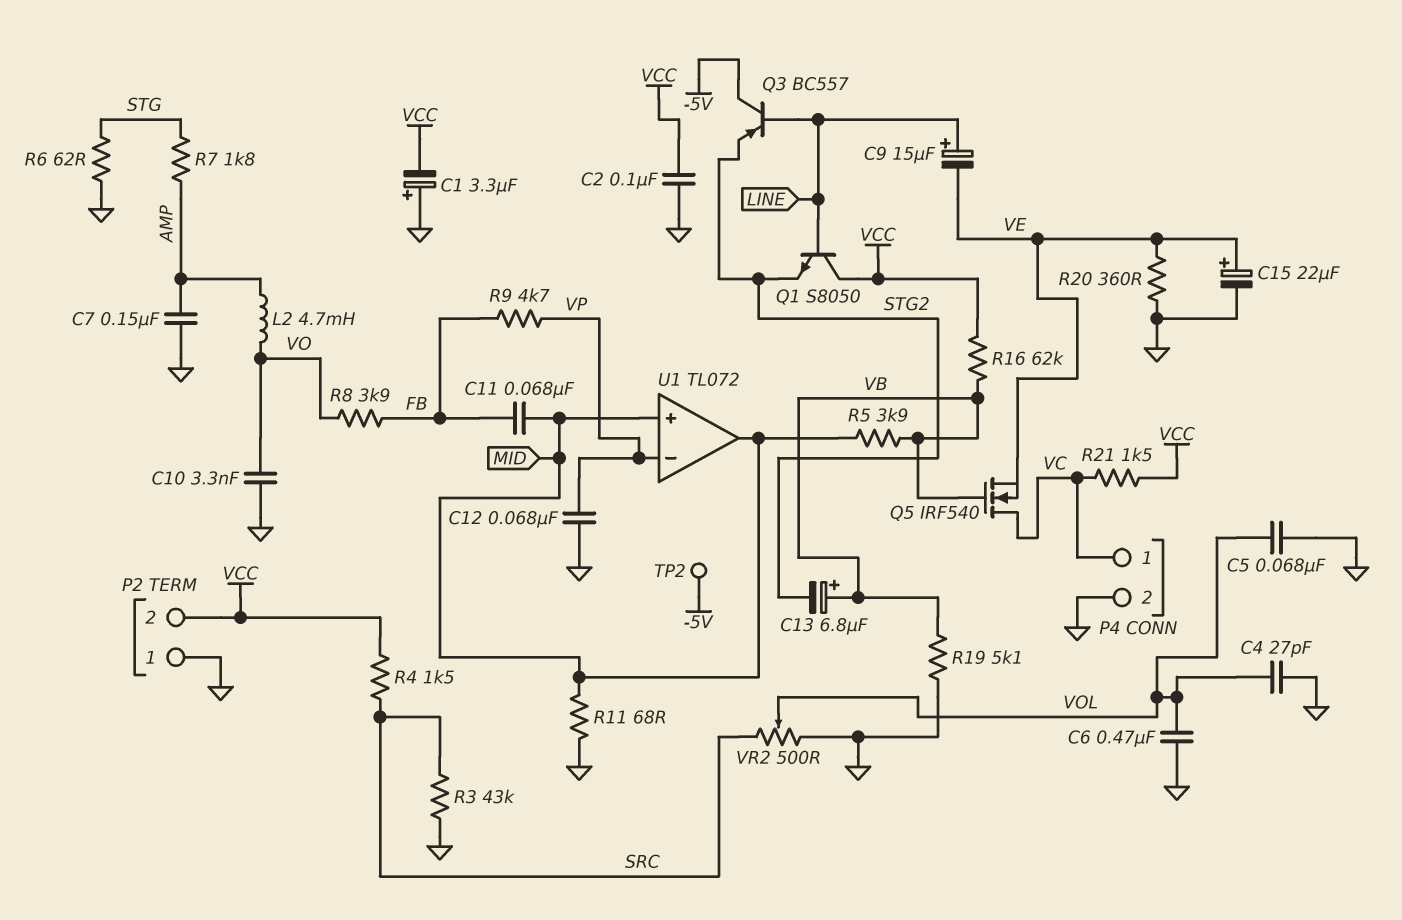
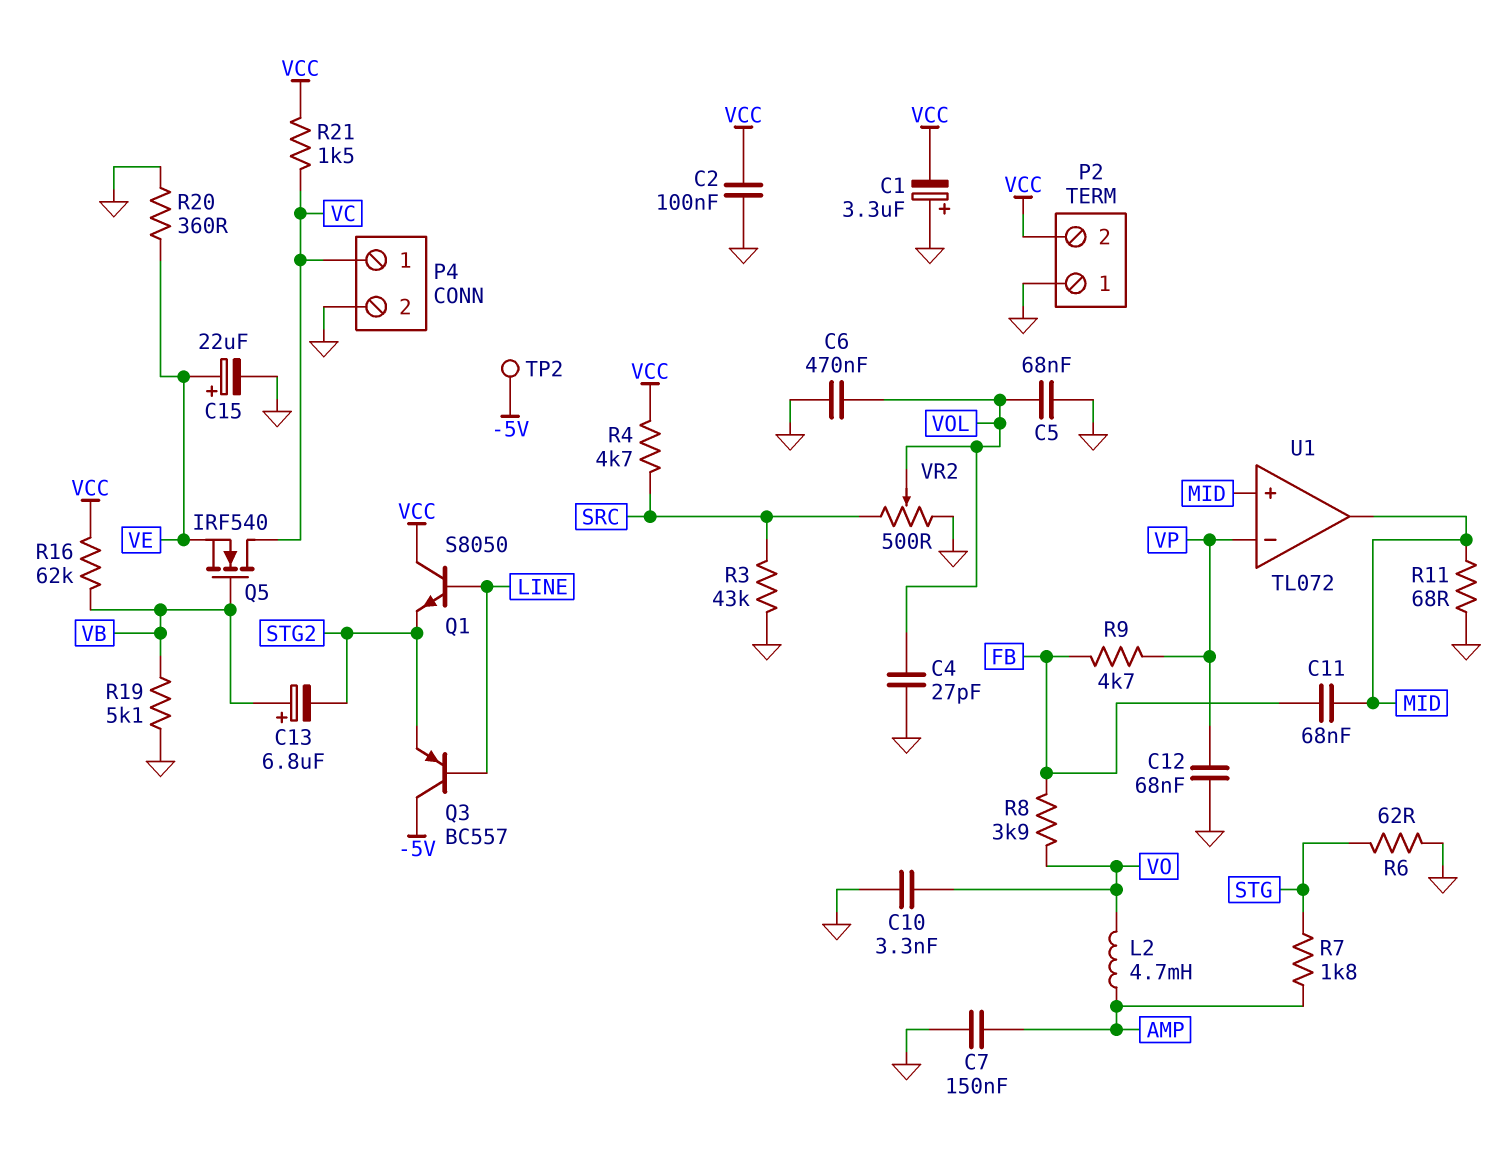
C9: 15uF (plus LINE, minus VE) -> none
R4: 1.5k (SRC, VCC) -> 4.7k (SRC, VCC)
R5: 3.9k (MID, VB) -> none

